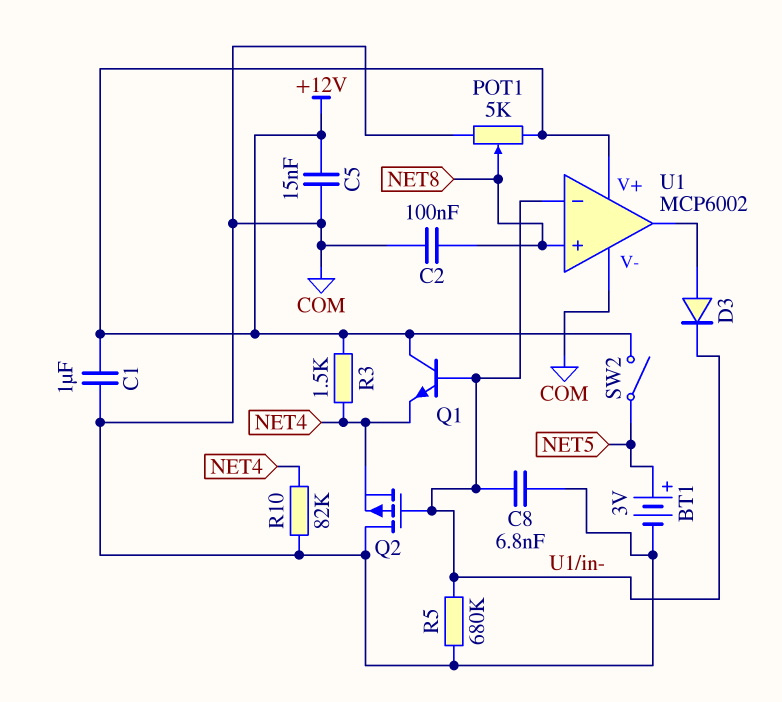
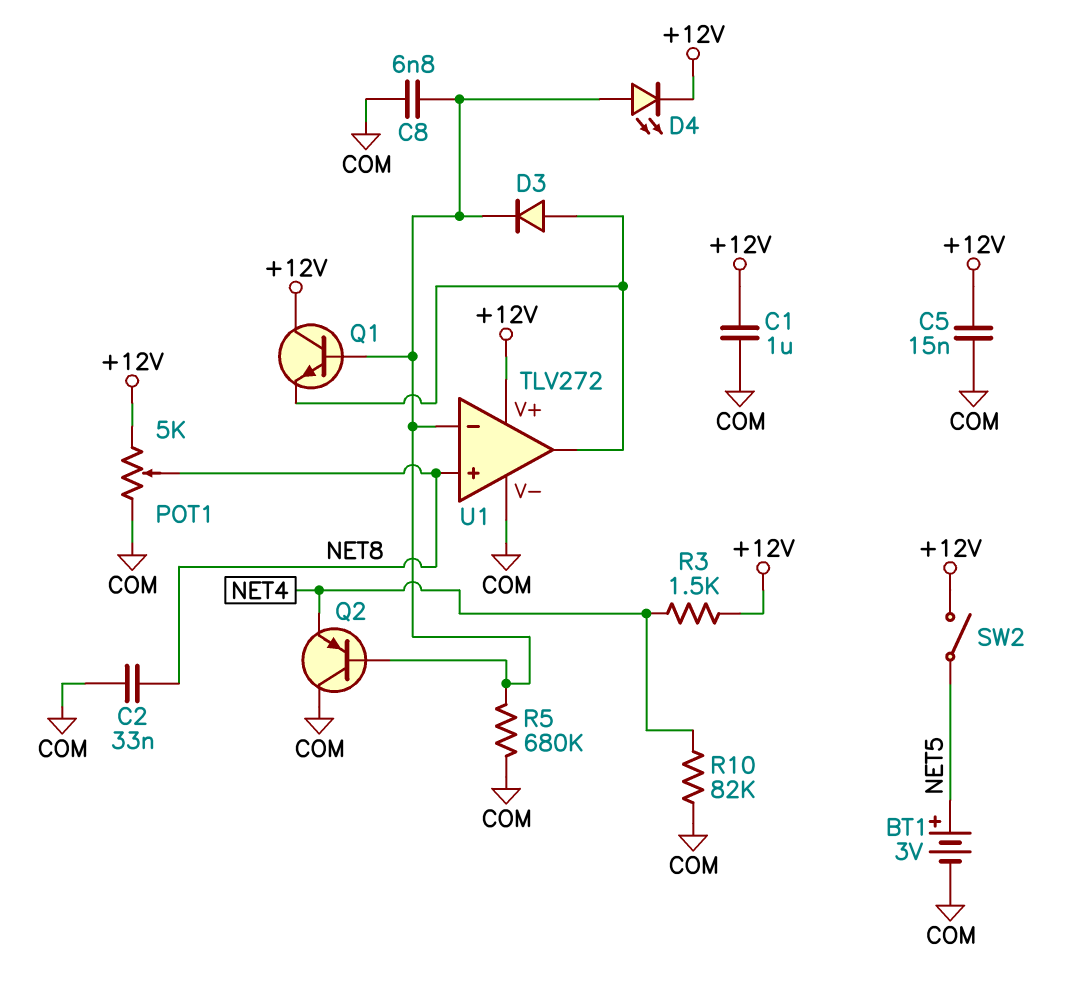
C2: 100nF (COM, NET8) -> 33nF (COM, NET8)
D4: none -> LED (A U1/in-, K +12V)
Q1: NPN (B U1/in-, C +12V, E NET4) -> NPN (B U1/in-, C +12V, E U1/out)
Q2: PMOS (G U1/in-, D COM, S NET4) -> PNP (B U1/in-, C COM, E NET4)
U1: MCP6002 -> TLV272

